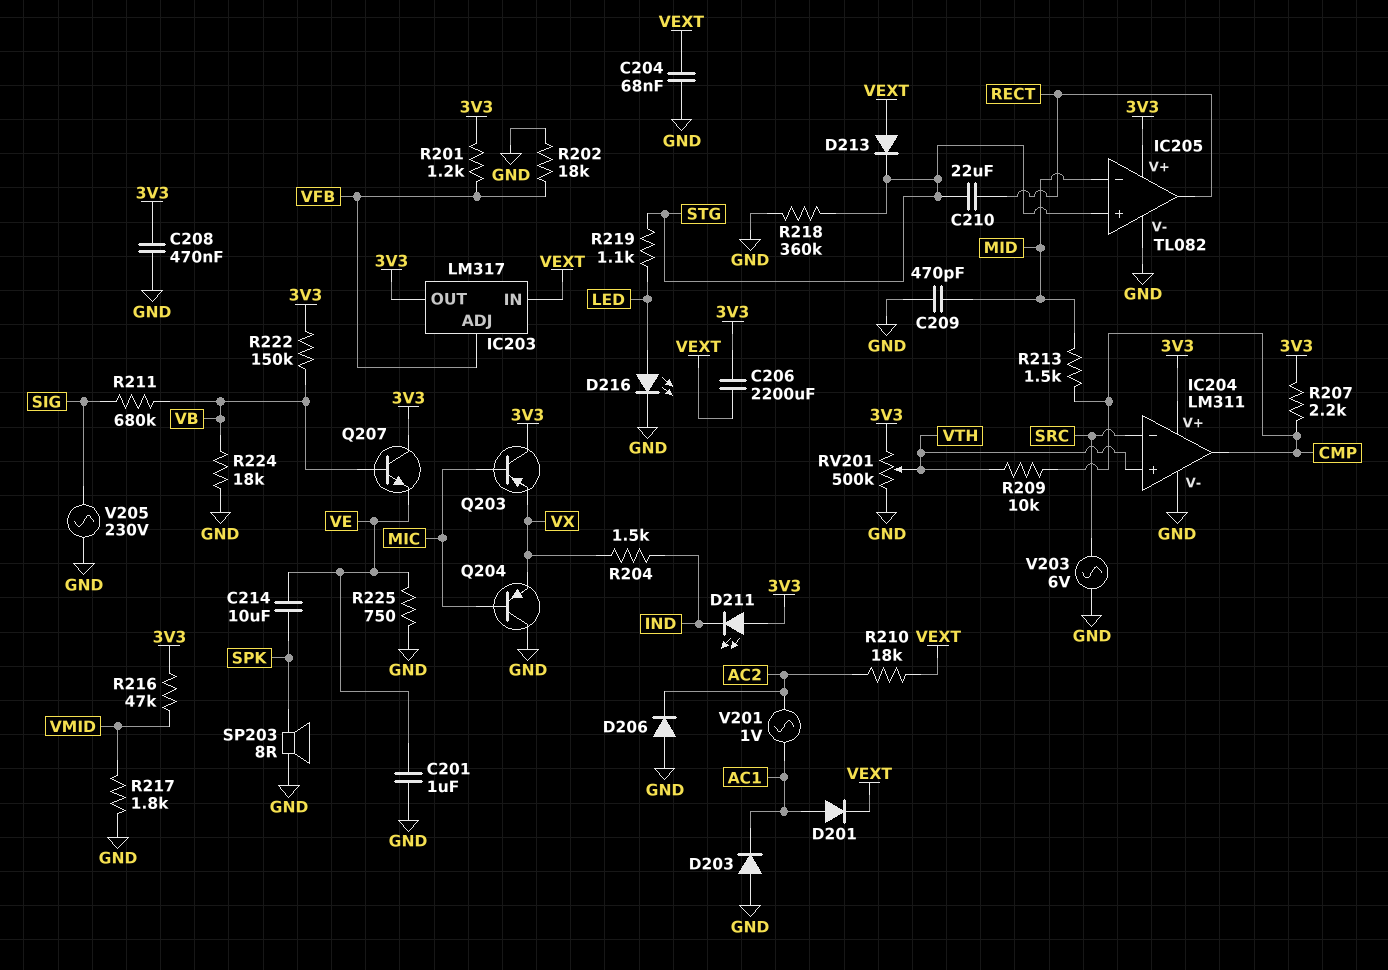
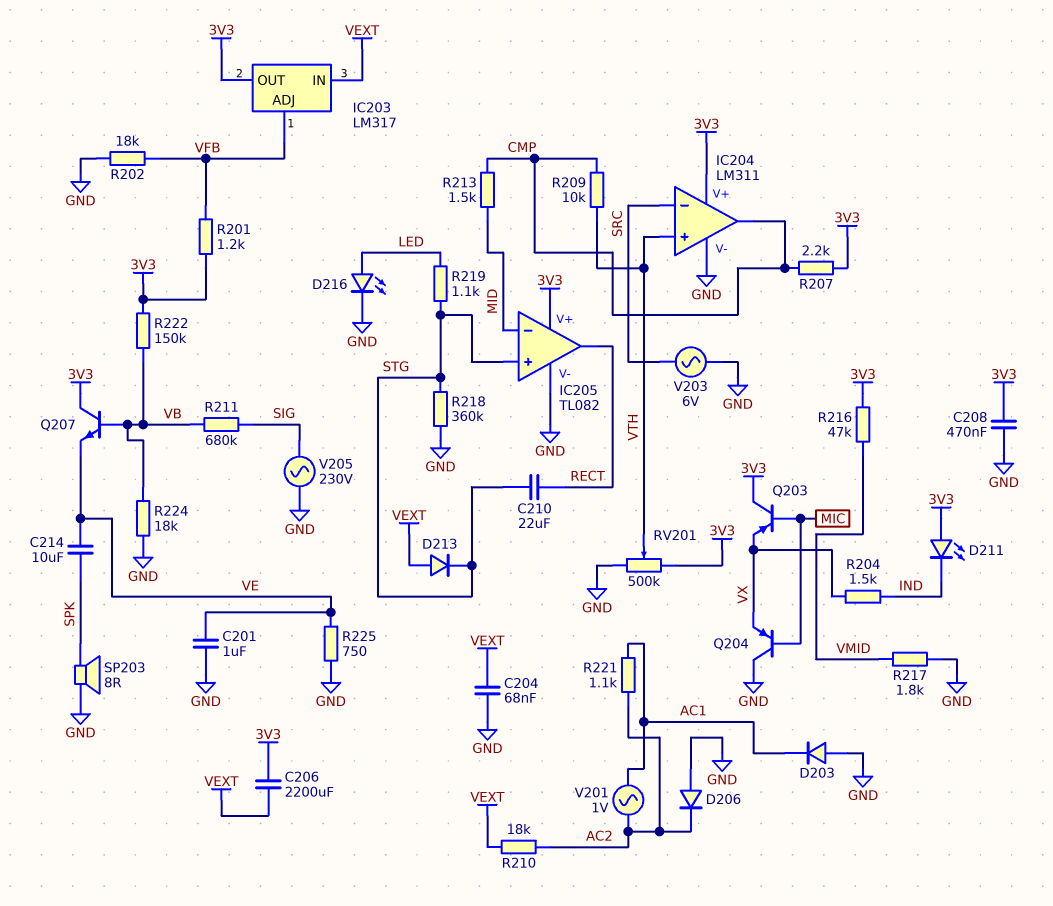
C209: 470pF (GND, MID) -> none
D201: diode (A AC1, K VEXT) -> none
R221: none -> 1.1k (AC1, AC2)

